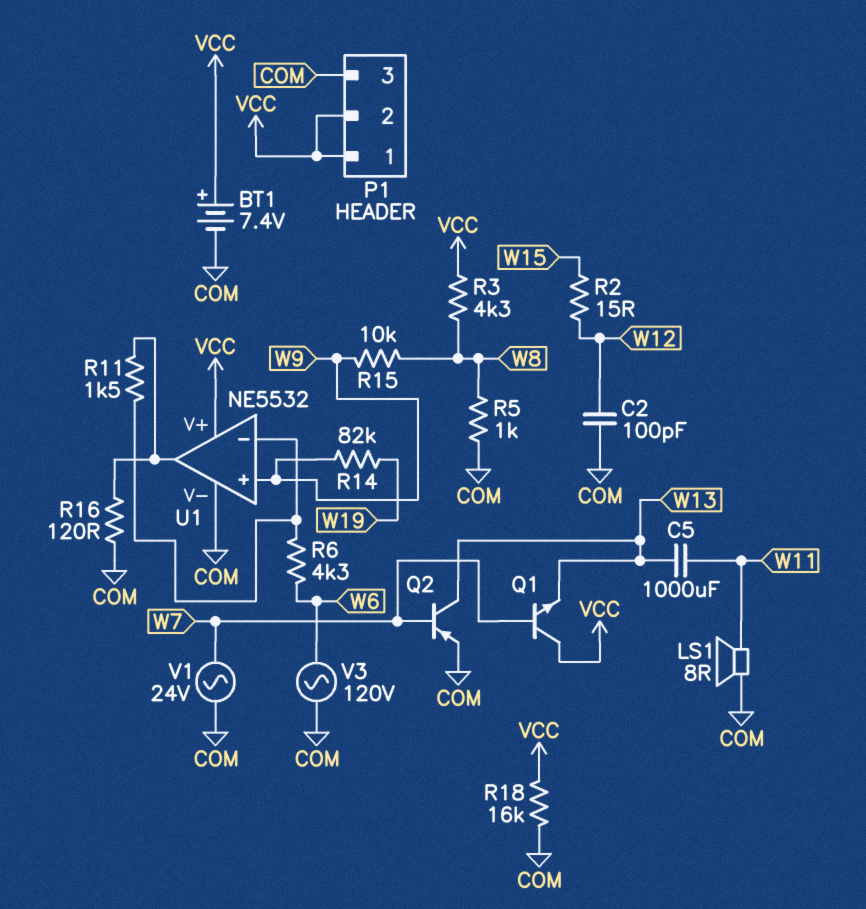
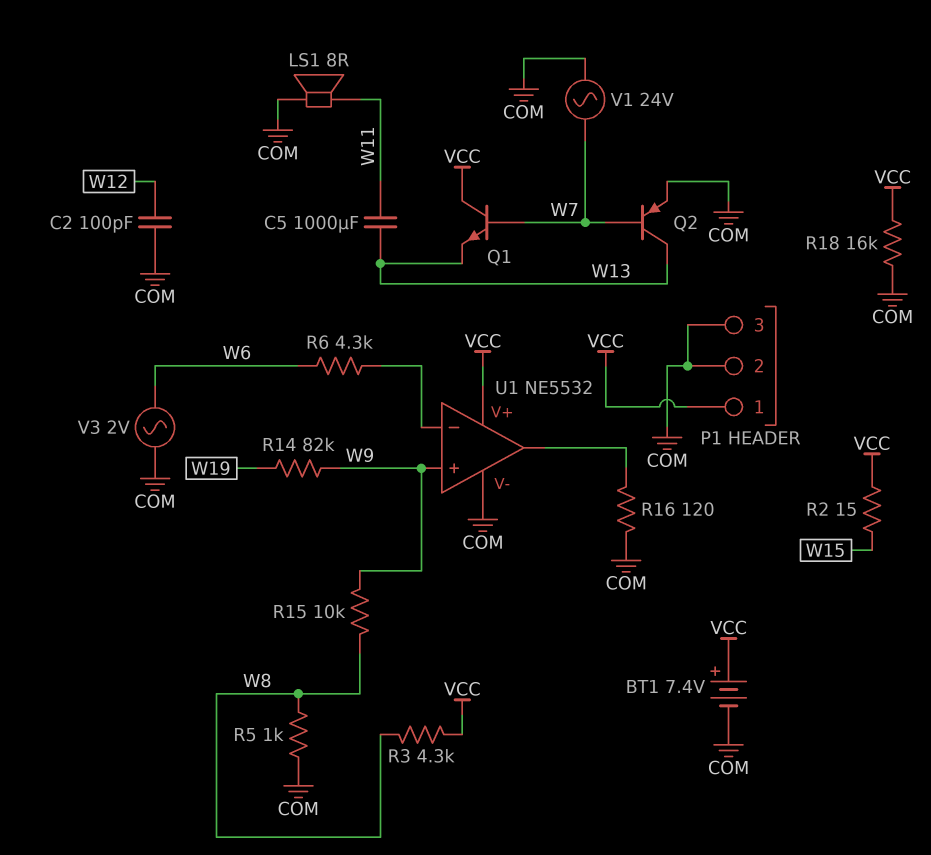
P1 pin 2: VCC -> COM
R2: 15 (W12, W15) -> 15 (VCC, W15)
R11: 1.5k (U1/in-, U1/out) -> none
V3: AC 120V (COM, W6) -> AC 2V (COM, W6)

